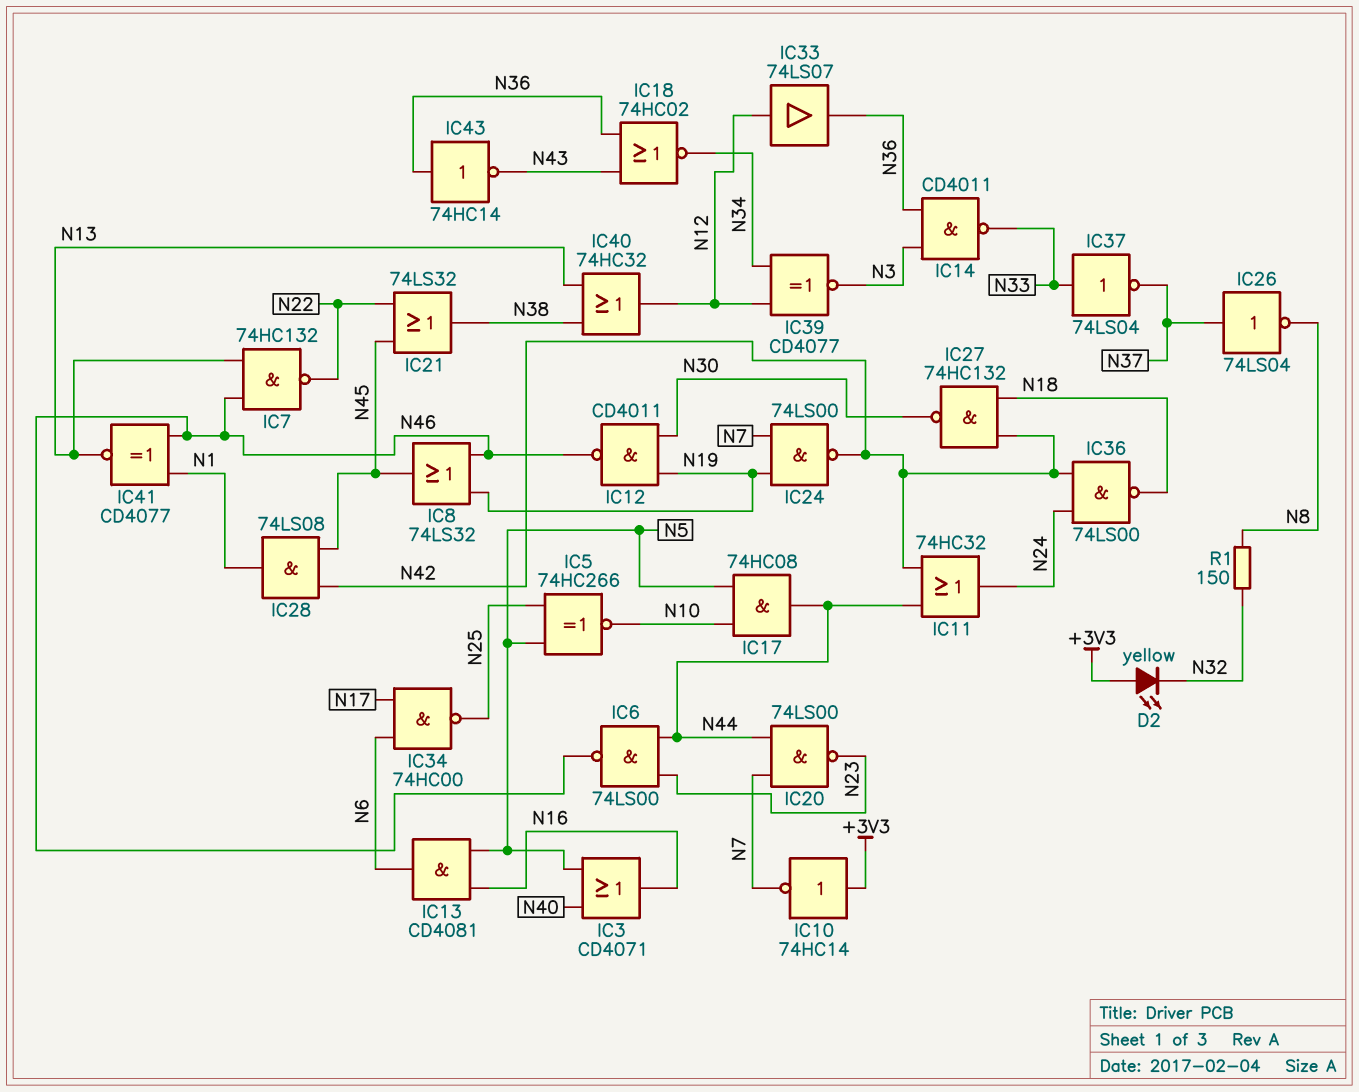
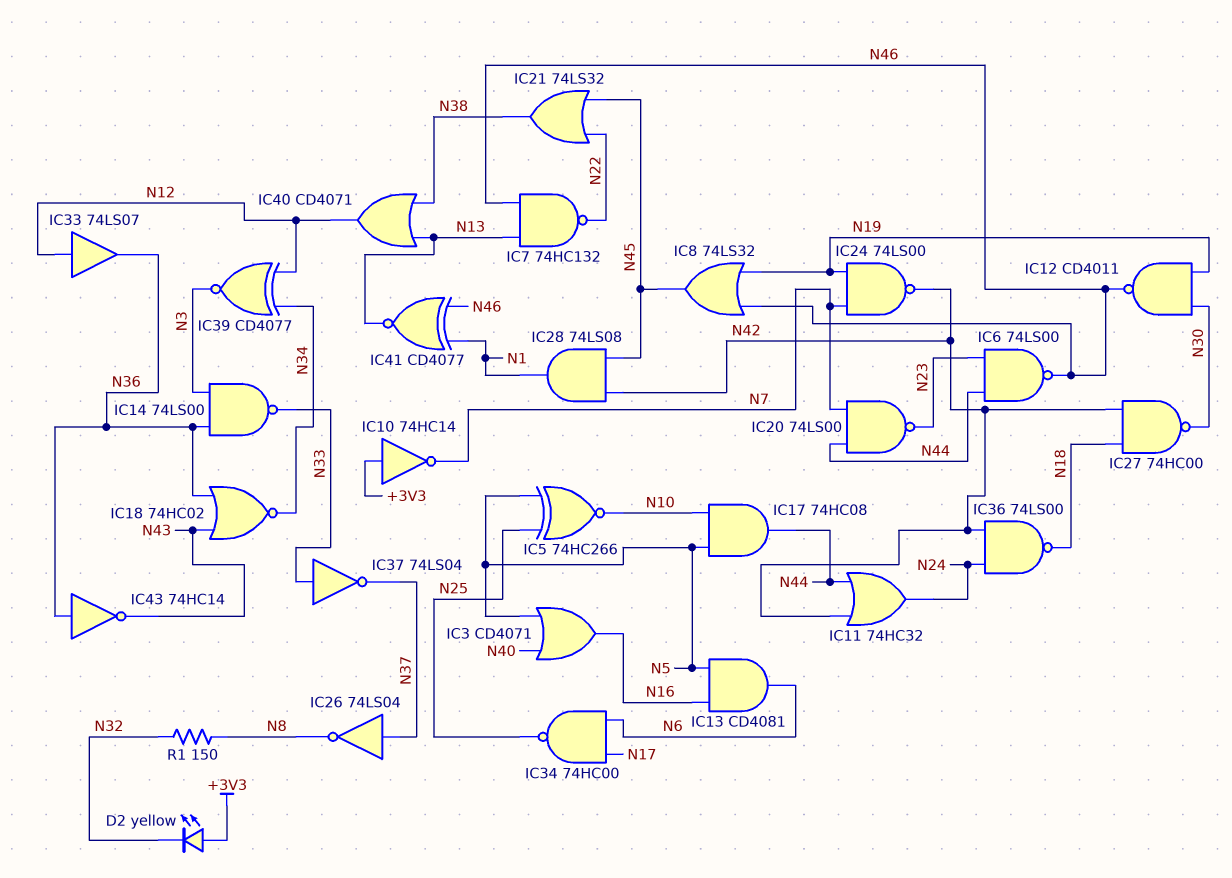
IC14: NAND CD4011 (in N3, in N36, out N33) -> NAND 74LS00 (in N3, in N36, out N33)
IC27: NAND 74HC132 (in N18, in N42, out N30) -> NAND 74HC00 (in N18, in N42, out N30)
IC40: OR 74HC32 (in N13, in N38, out N12) -> OR CD4071 (in N13, in N38, out N12)

